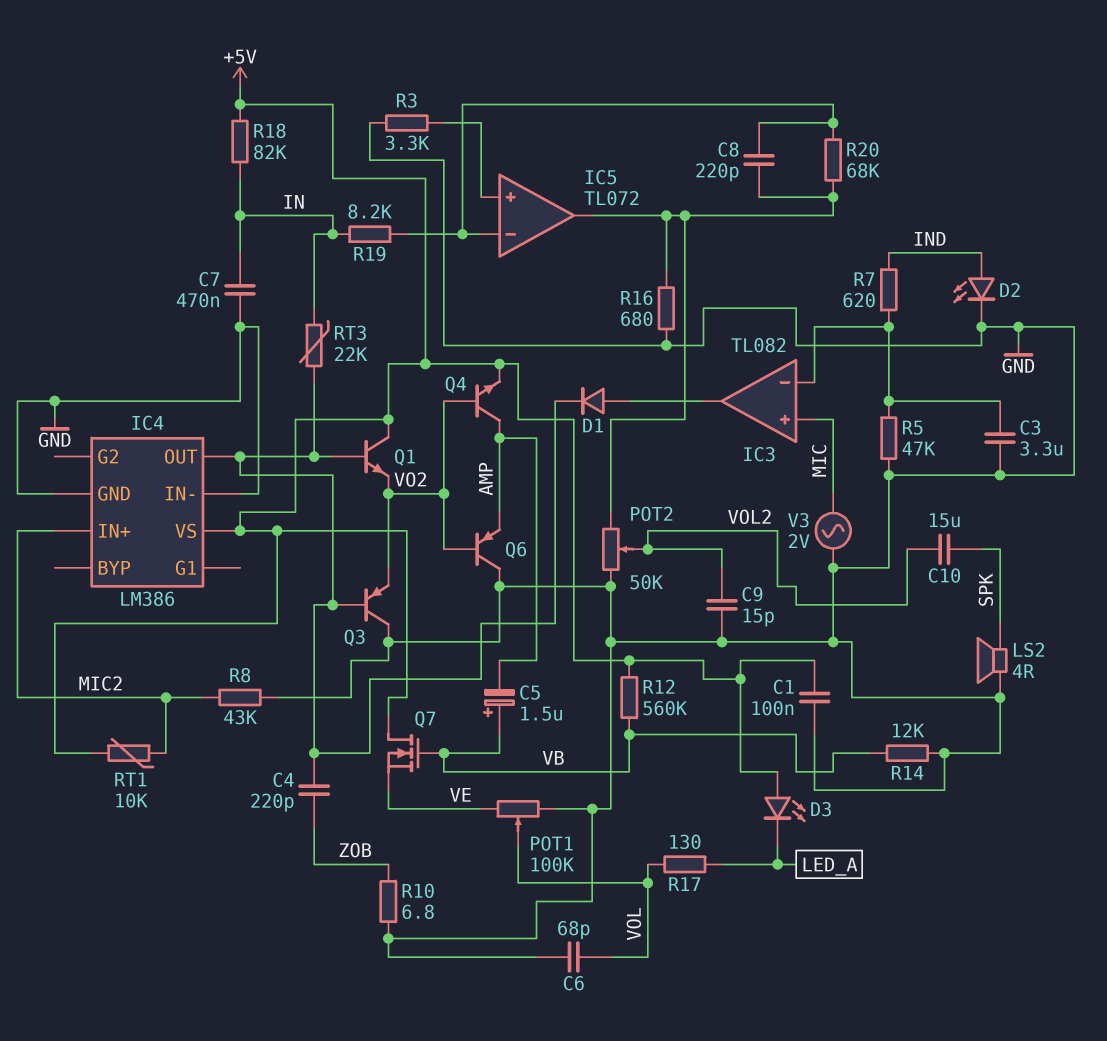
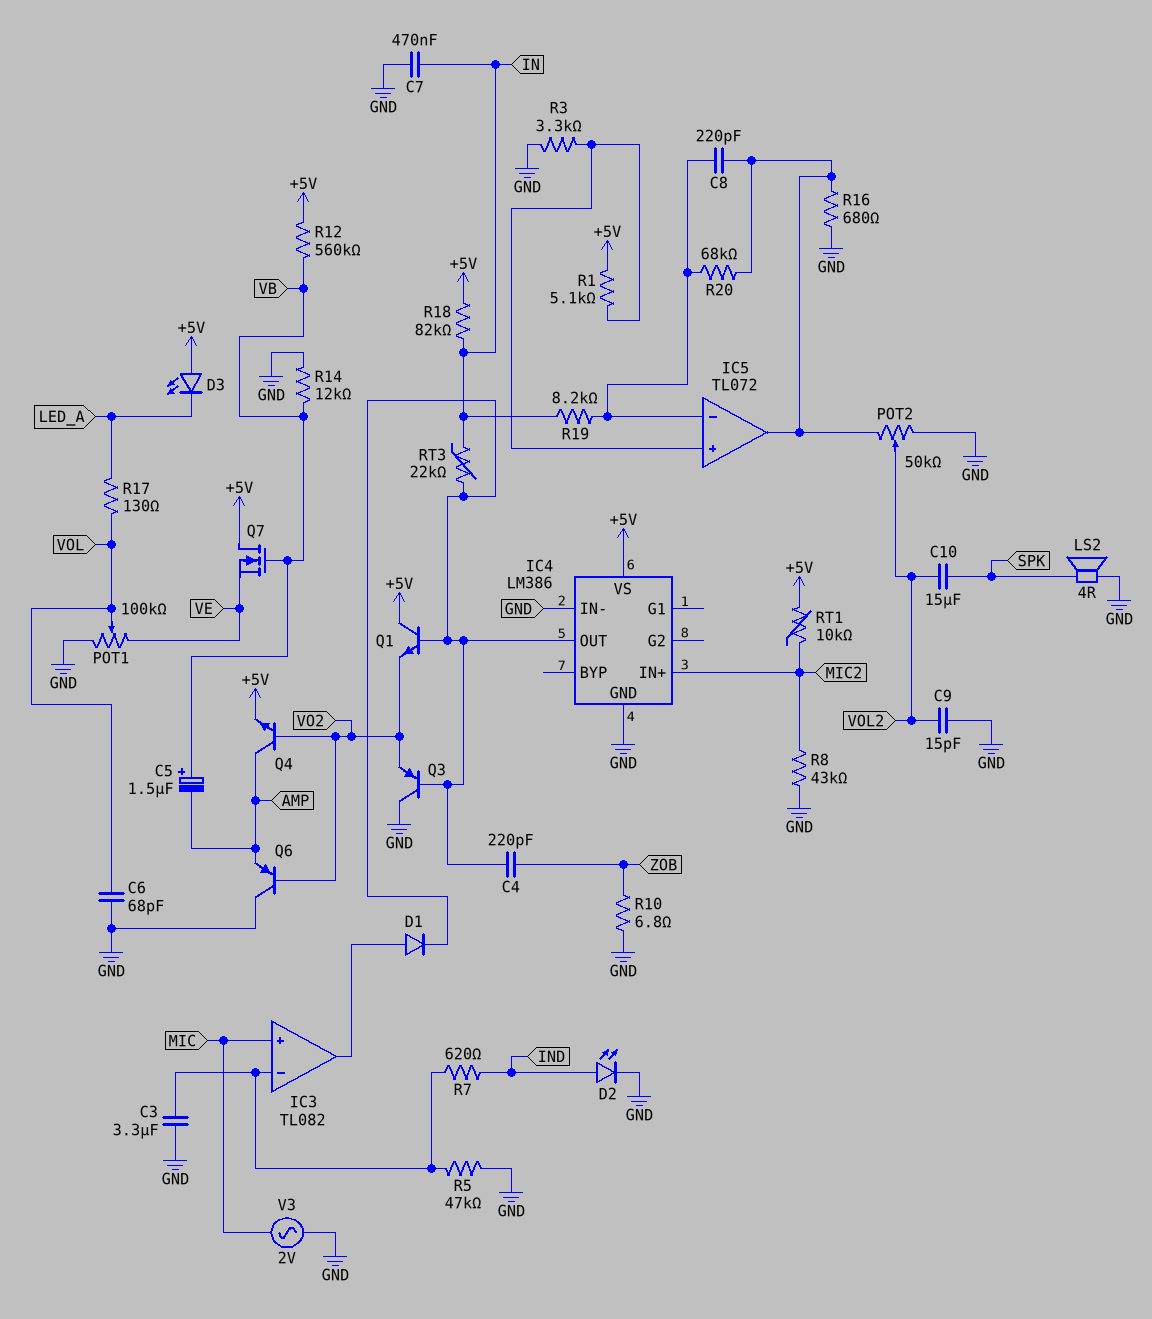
C1: 100nF (+5V, GND) -> none
R1: none -> 5.1k (+5V, IC5/in+)

